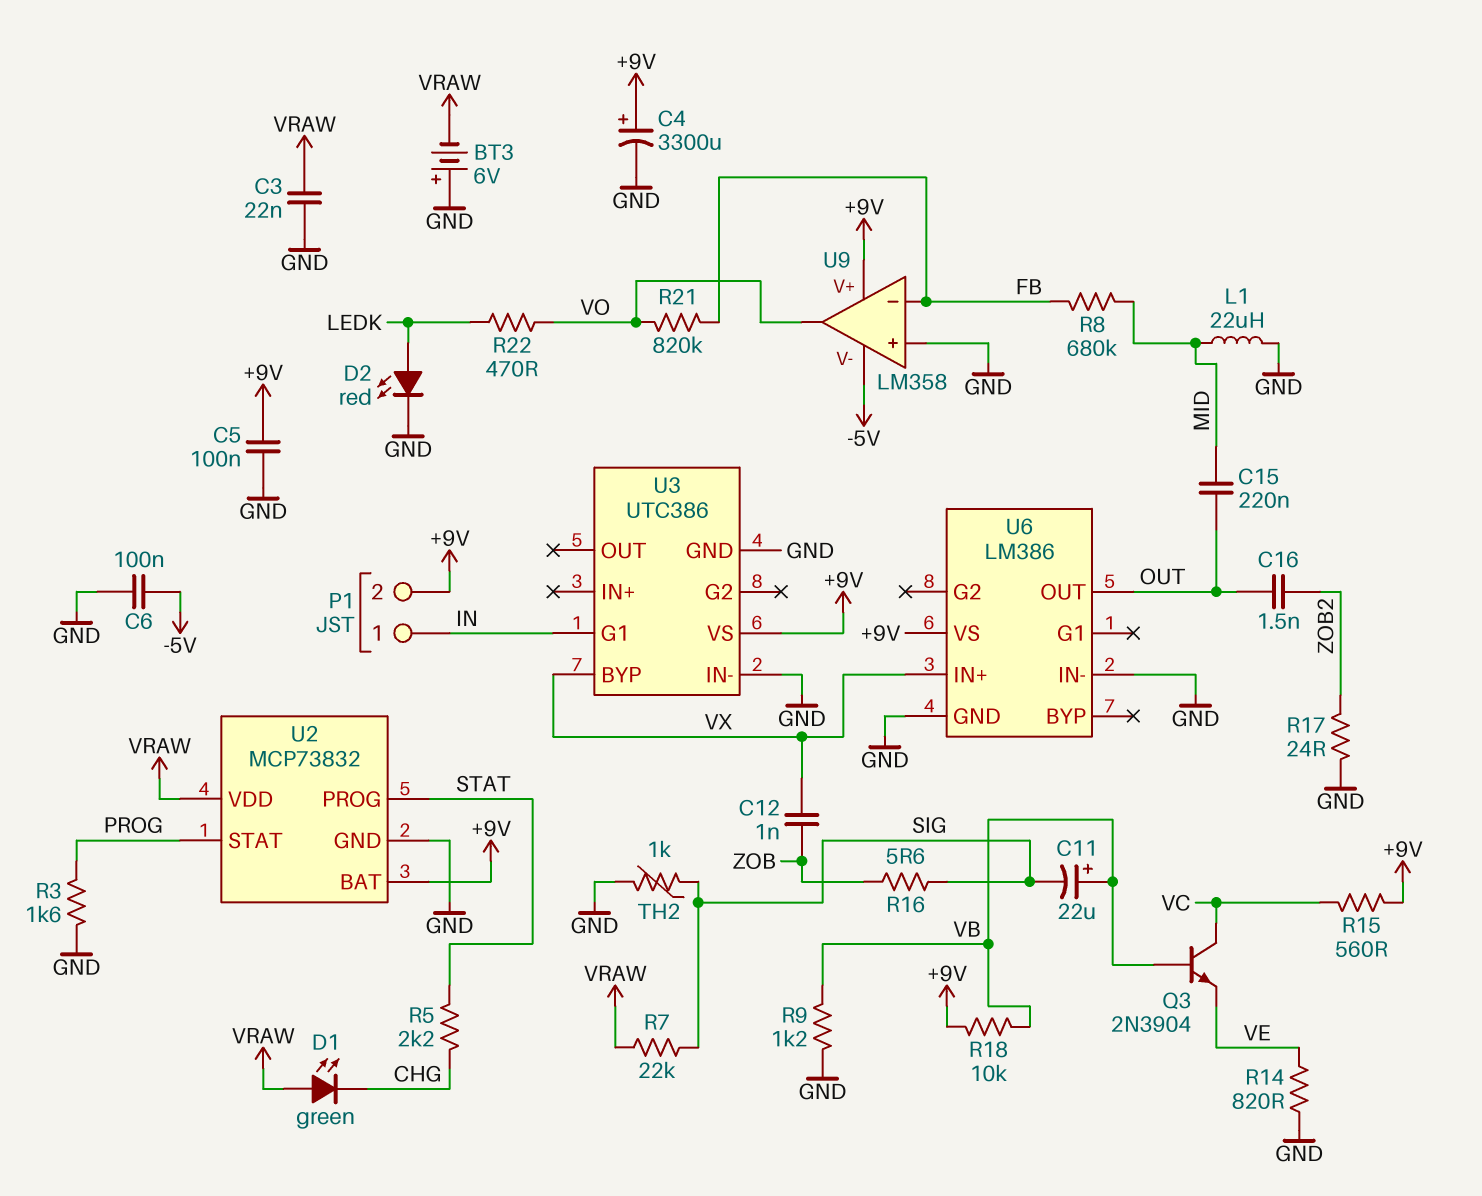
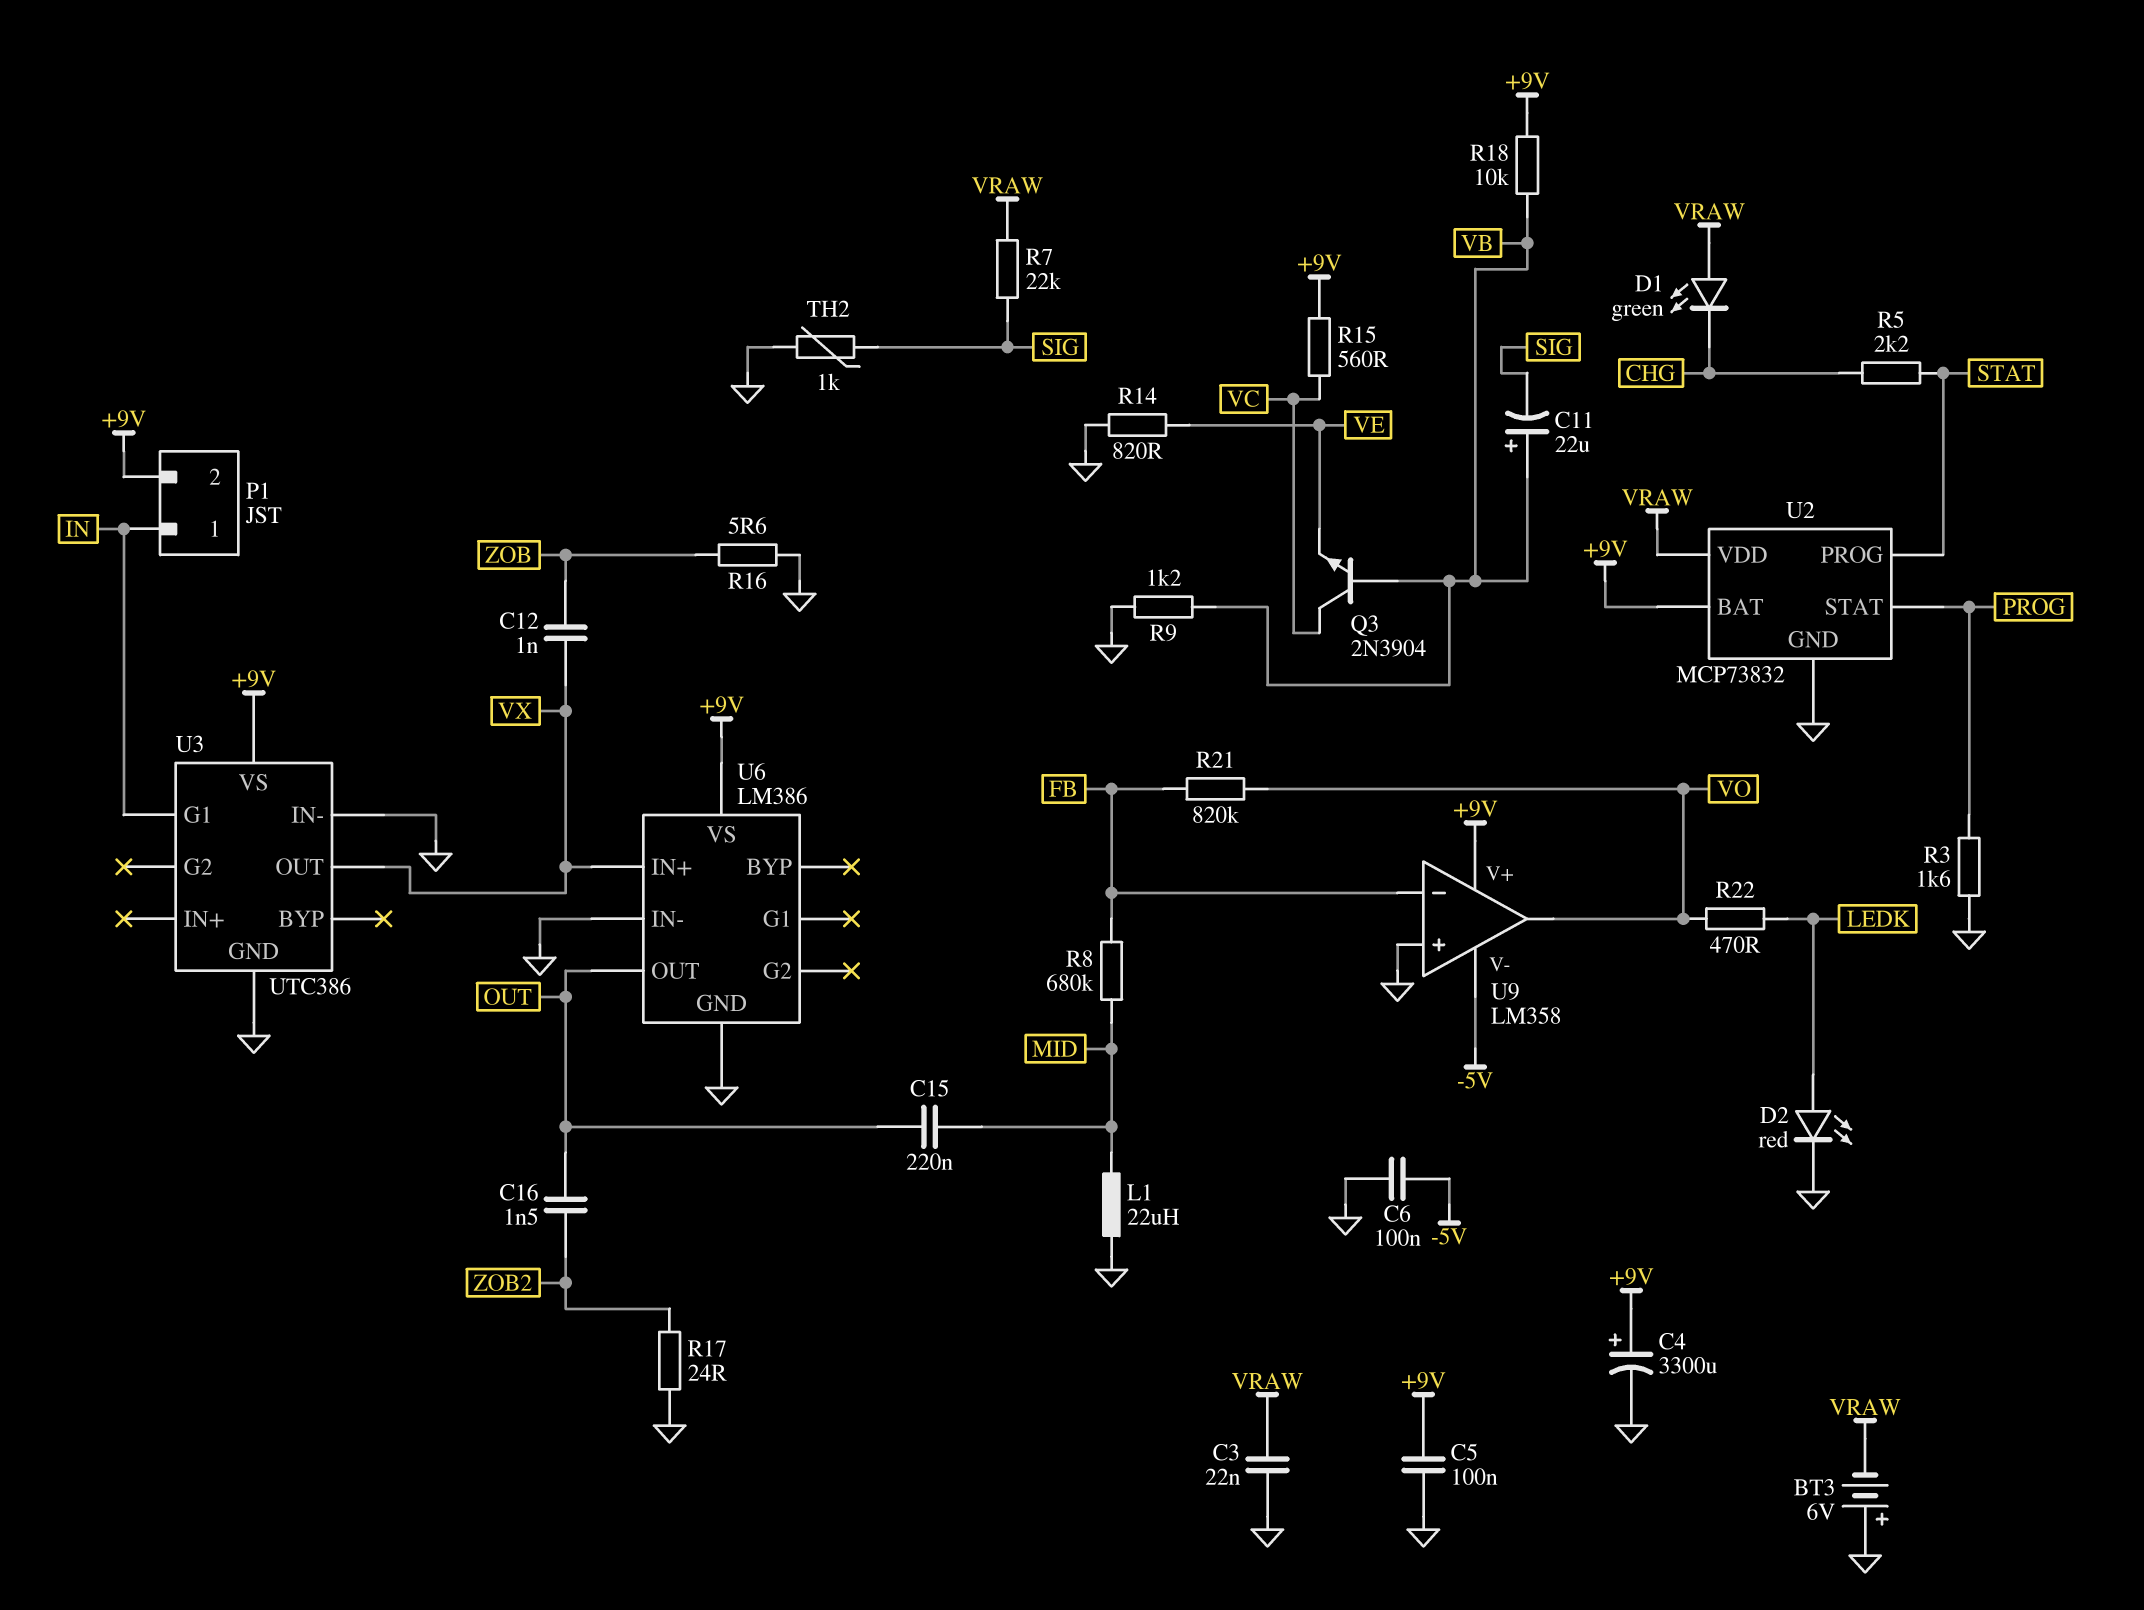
R16: 5.6 (SIG, ZOB) -> 5.6 (GND, ZOB)
U3 pin BYP: VX -> none
U3 pin OUT: none -> VX

